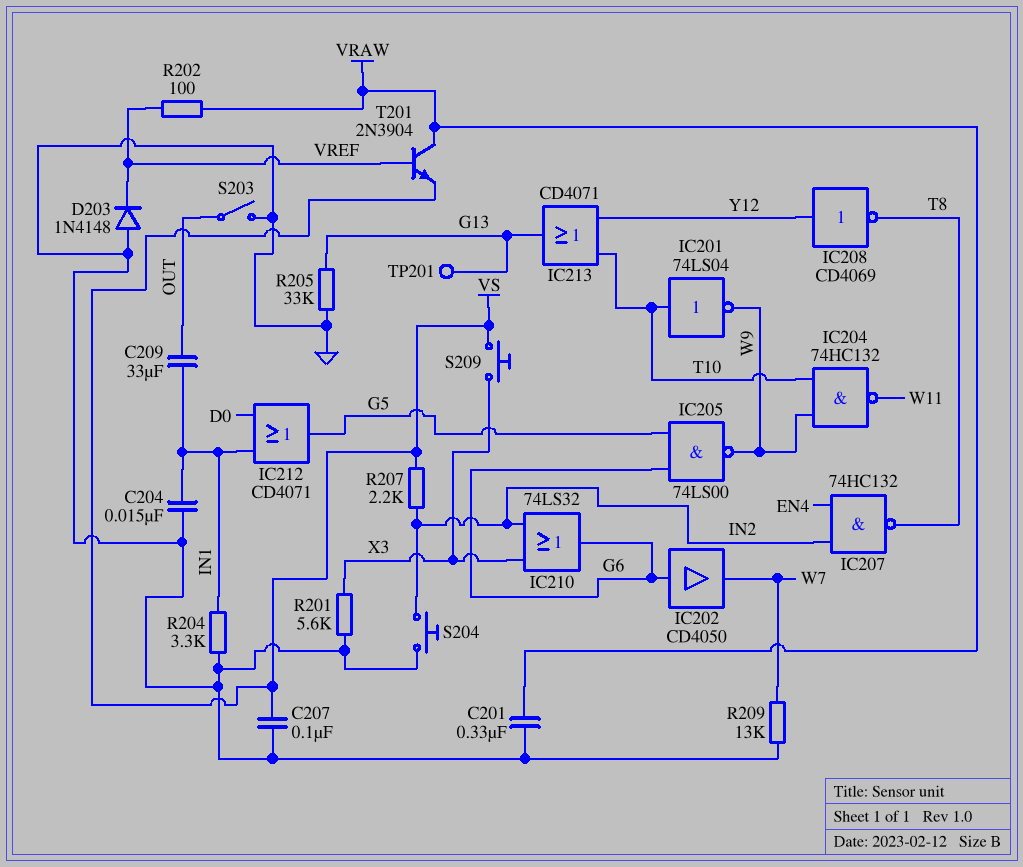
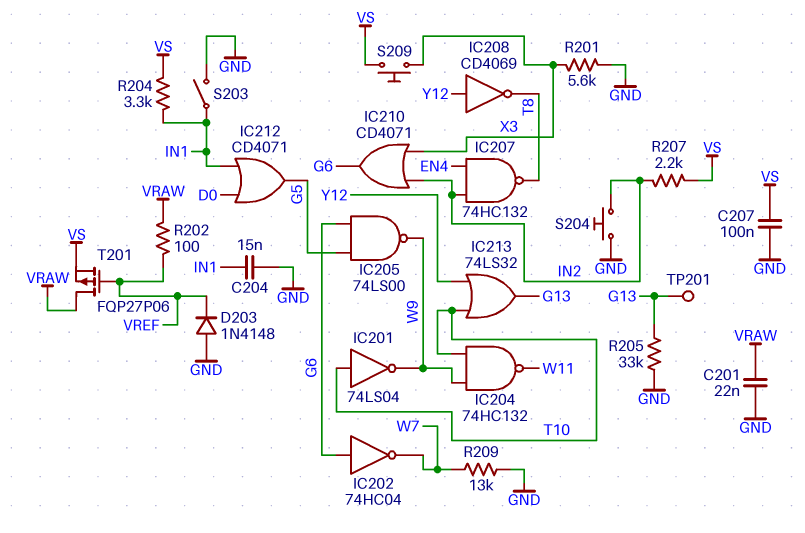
C201: 330nF (GND, VRAW) -> 22nF (GND, VRAW)
C209: 33uF (IN1, OUT) -> none
IC202: buffer CD4050 (in G6, out W7) -> NOT 74HC04 (in G6, out W7)
IC210: OR 74LS32 (in IN2, in X3, out G6) -> OR CD4071 (in IN2, in X3, out G6)
IC213: OR CD4071 (in T10, in Y12, out G13) -> OR 74LS32 (in T10, in Y12, out G13)
R204: 3.3k (GND, IN1) -> 3.3k (IN1, VS)
S203: switch (GND, OUT) -> switch (GND, IN1)
T201: NPN 2N3904 (B VREF, C VRAW, E VS) -> PMOS FQP27P06 (G VREF, D VRAW, S VS)

